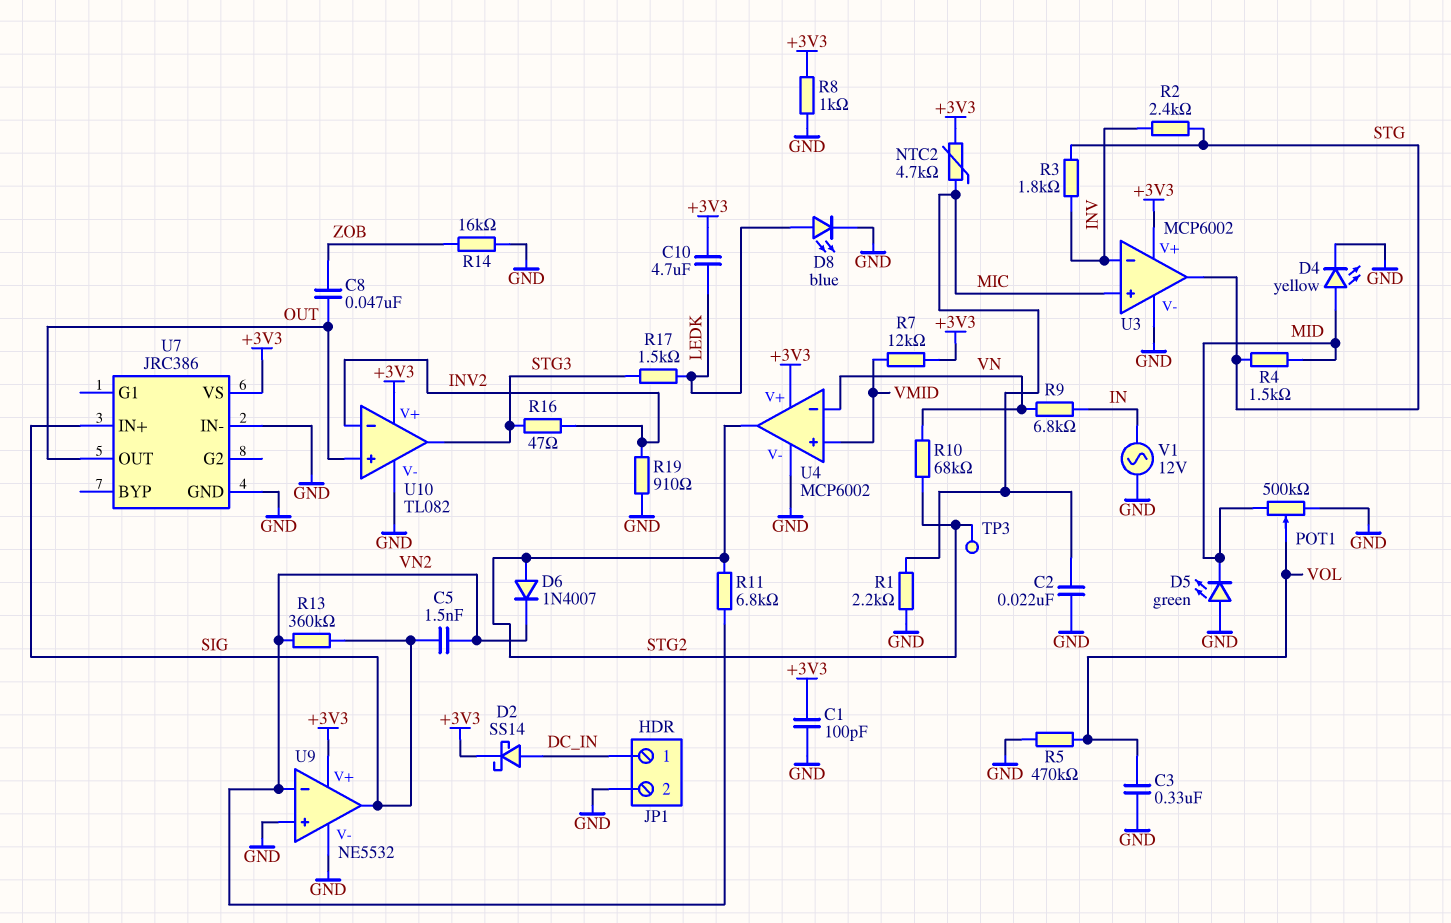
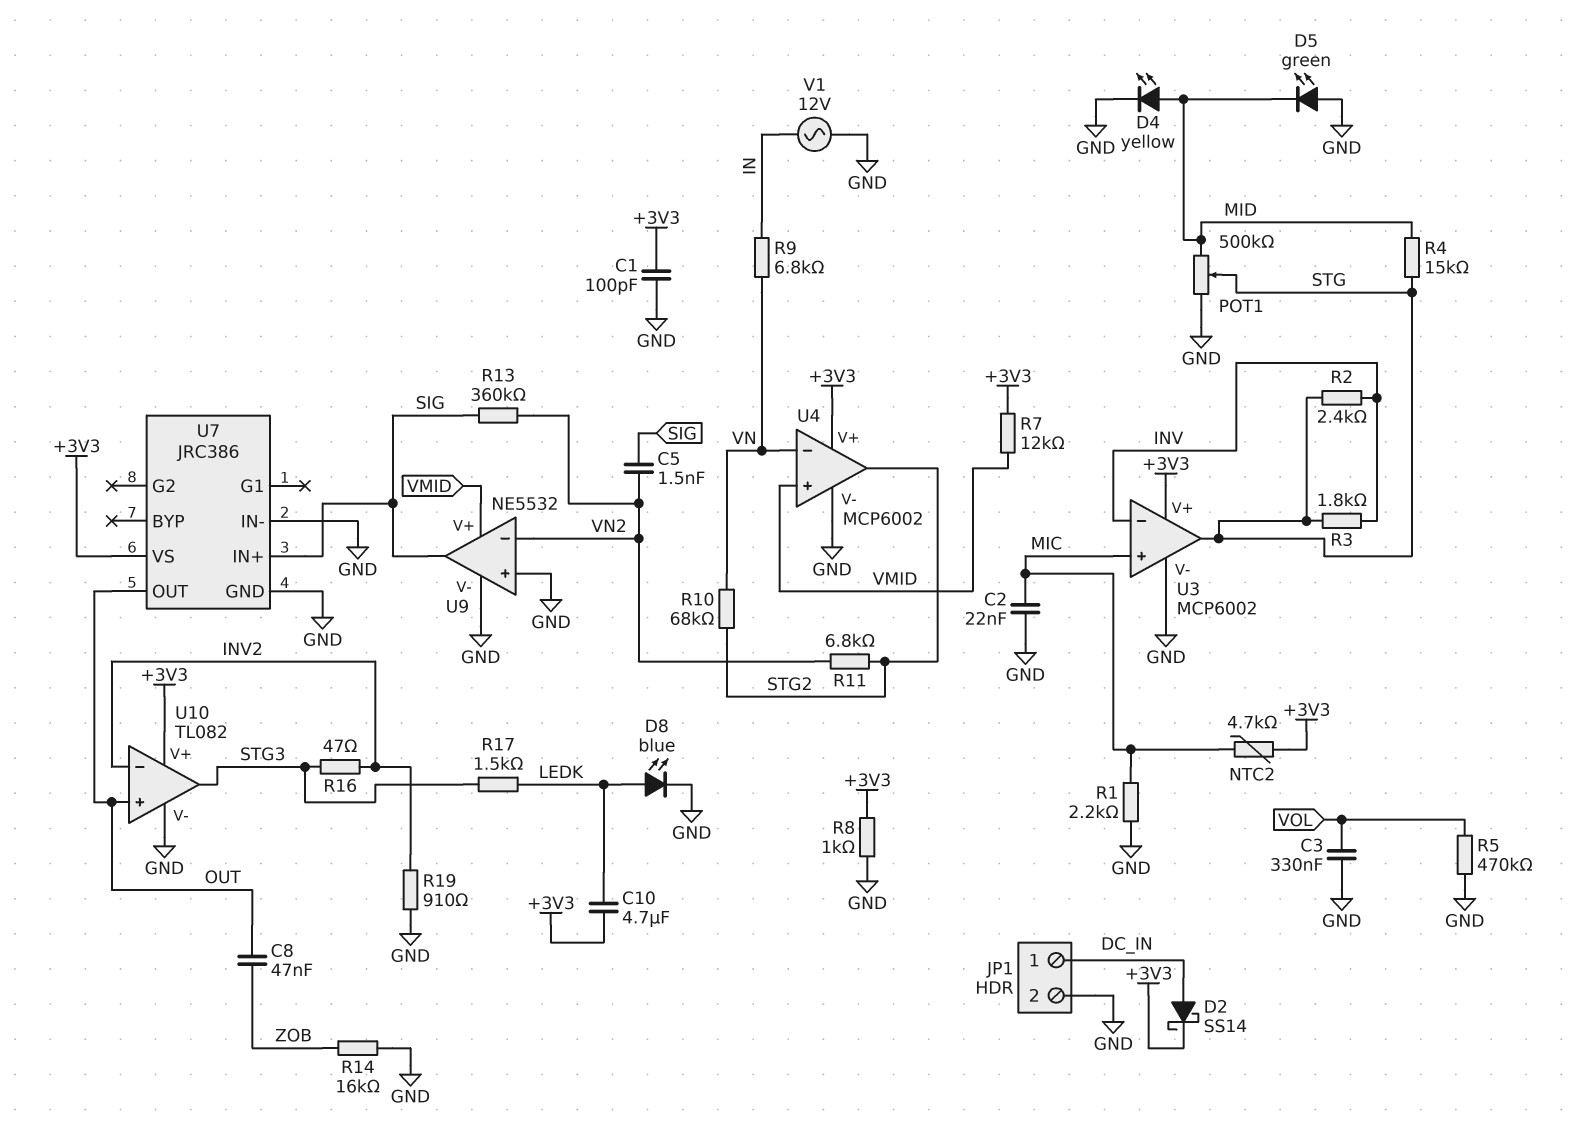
D6: diode 1N4007 (A STG2, K VN2) -> none
POT1: 500k (GND, MID, wiper VOL) -> 500k (GND, MID, wiper STG)
R4: 1.5k (MID, STG) -> 15k (MID, STG)
TP3: test point (STG2) -> none
U9 pin V+: +3V3 -> VMID

